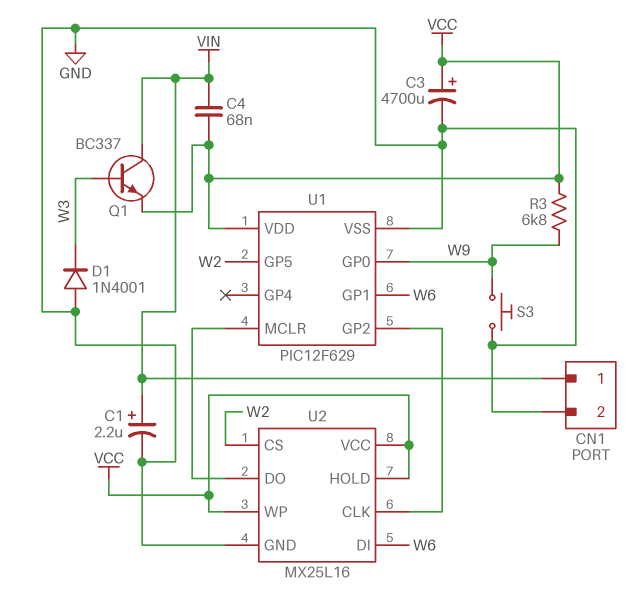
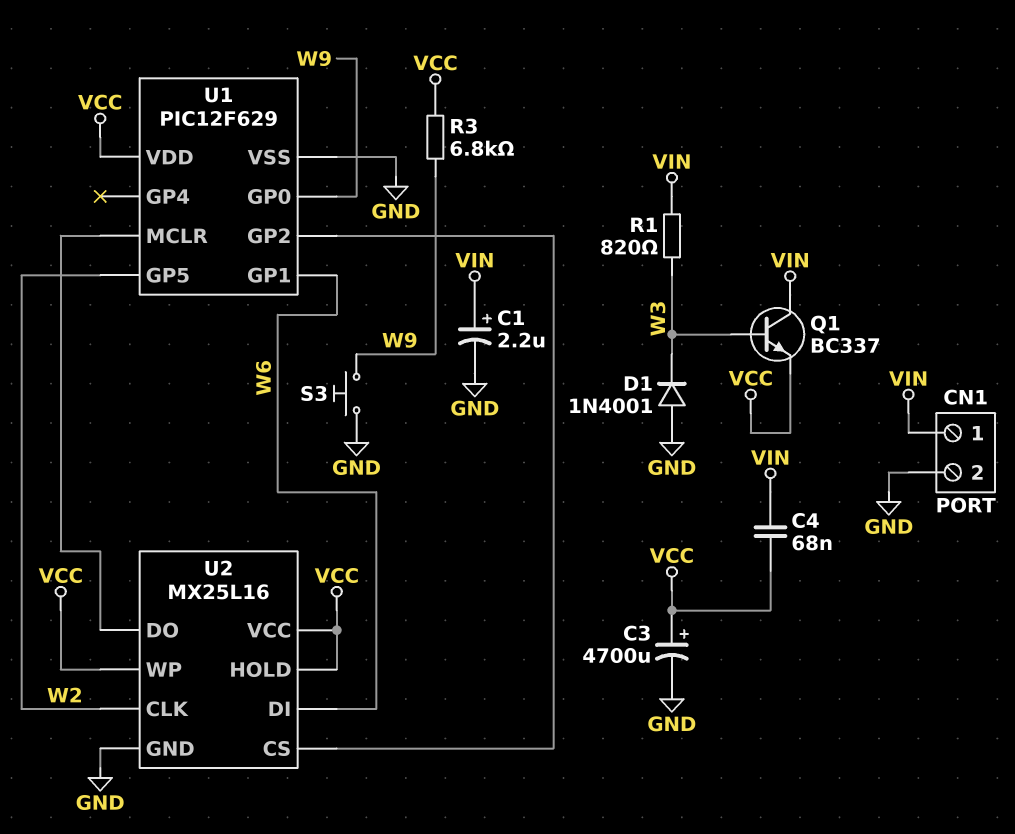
R1: none -> 820 (VIN, W3)
U2 pin CLK: U1/GP2 -> W2
U2 pin CS: W2 -> U1/GP2

